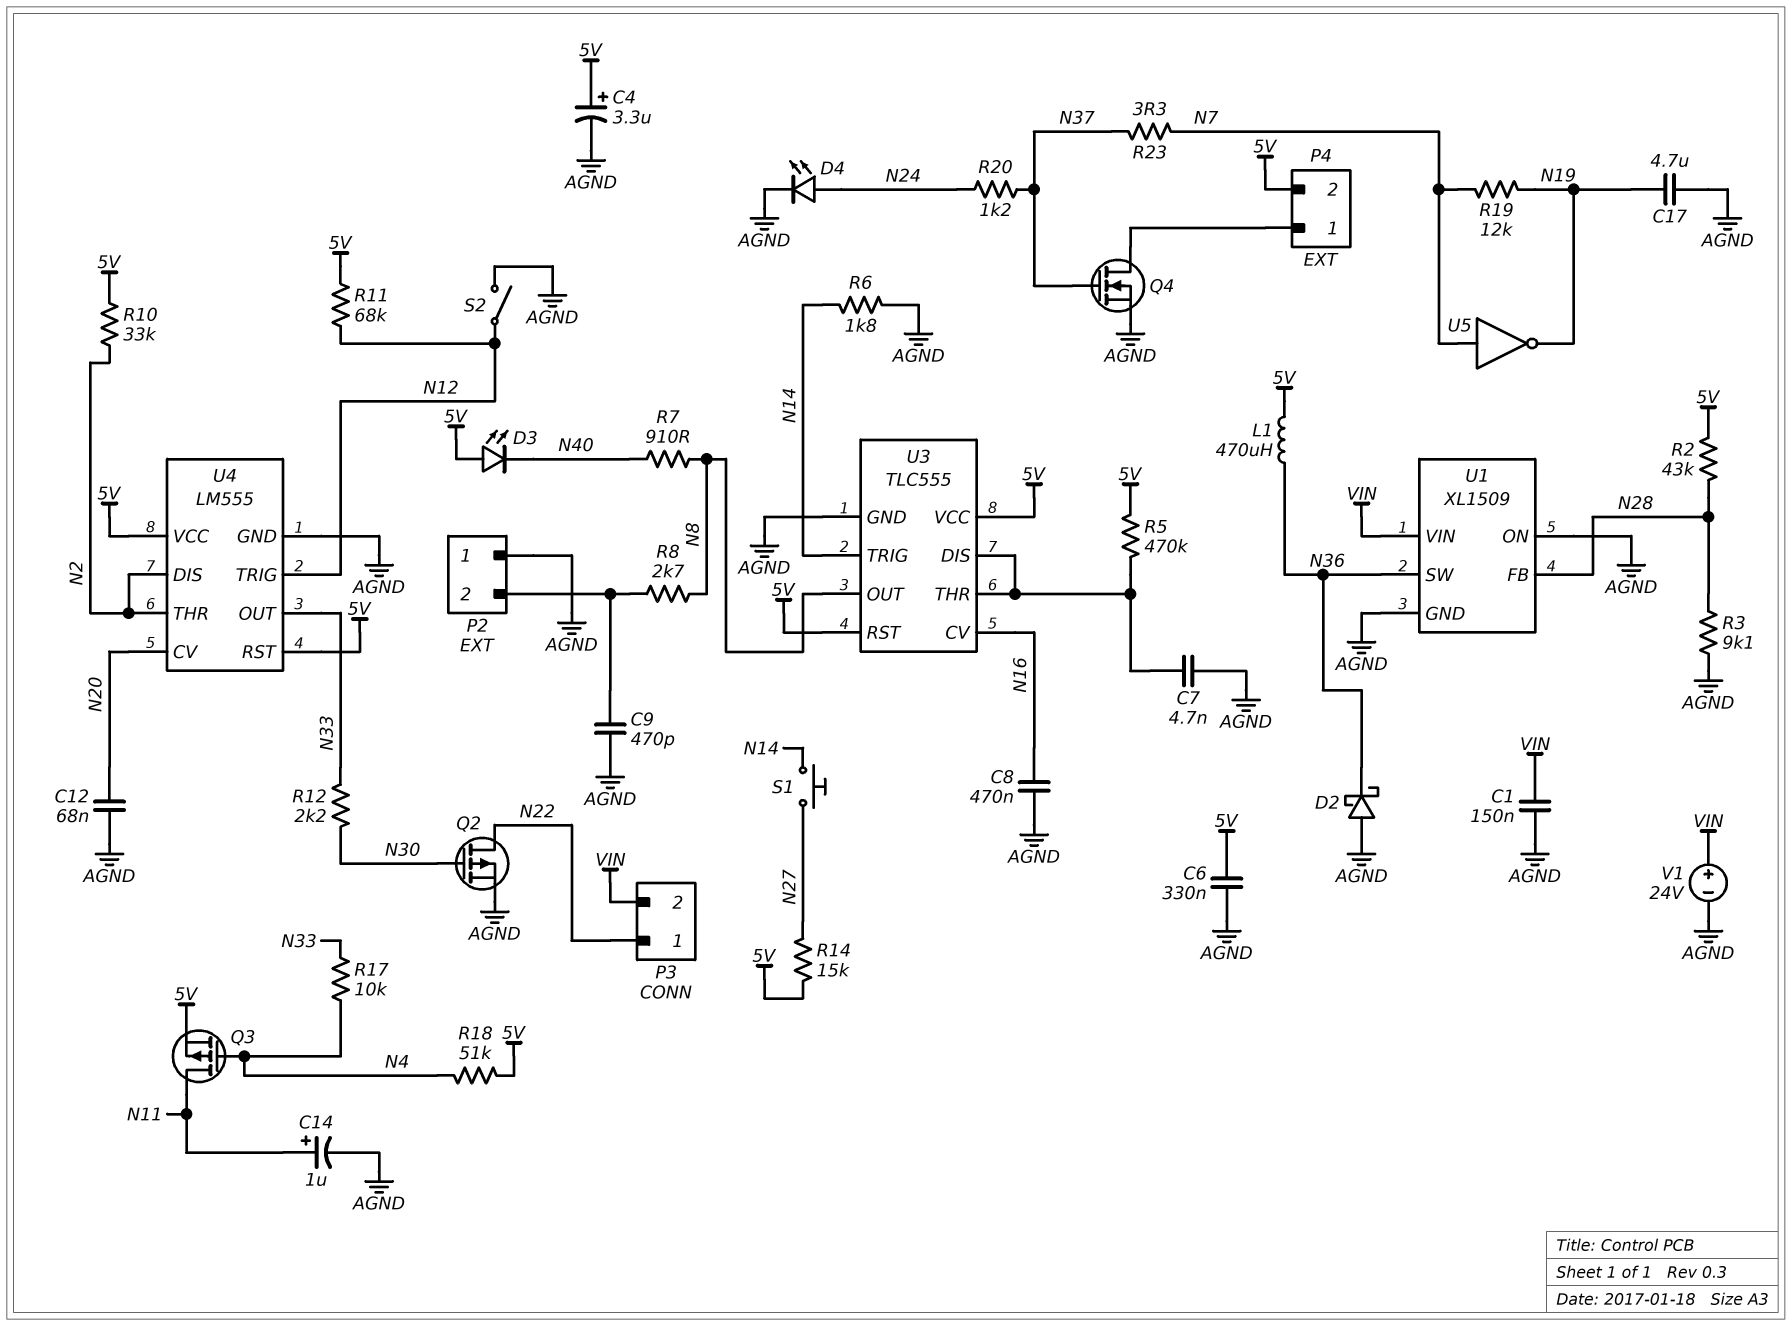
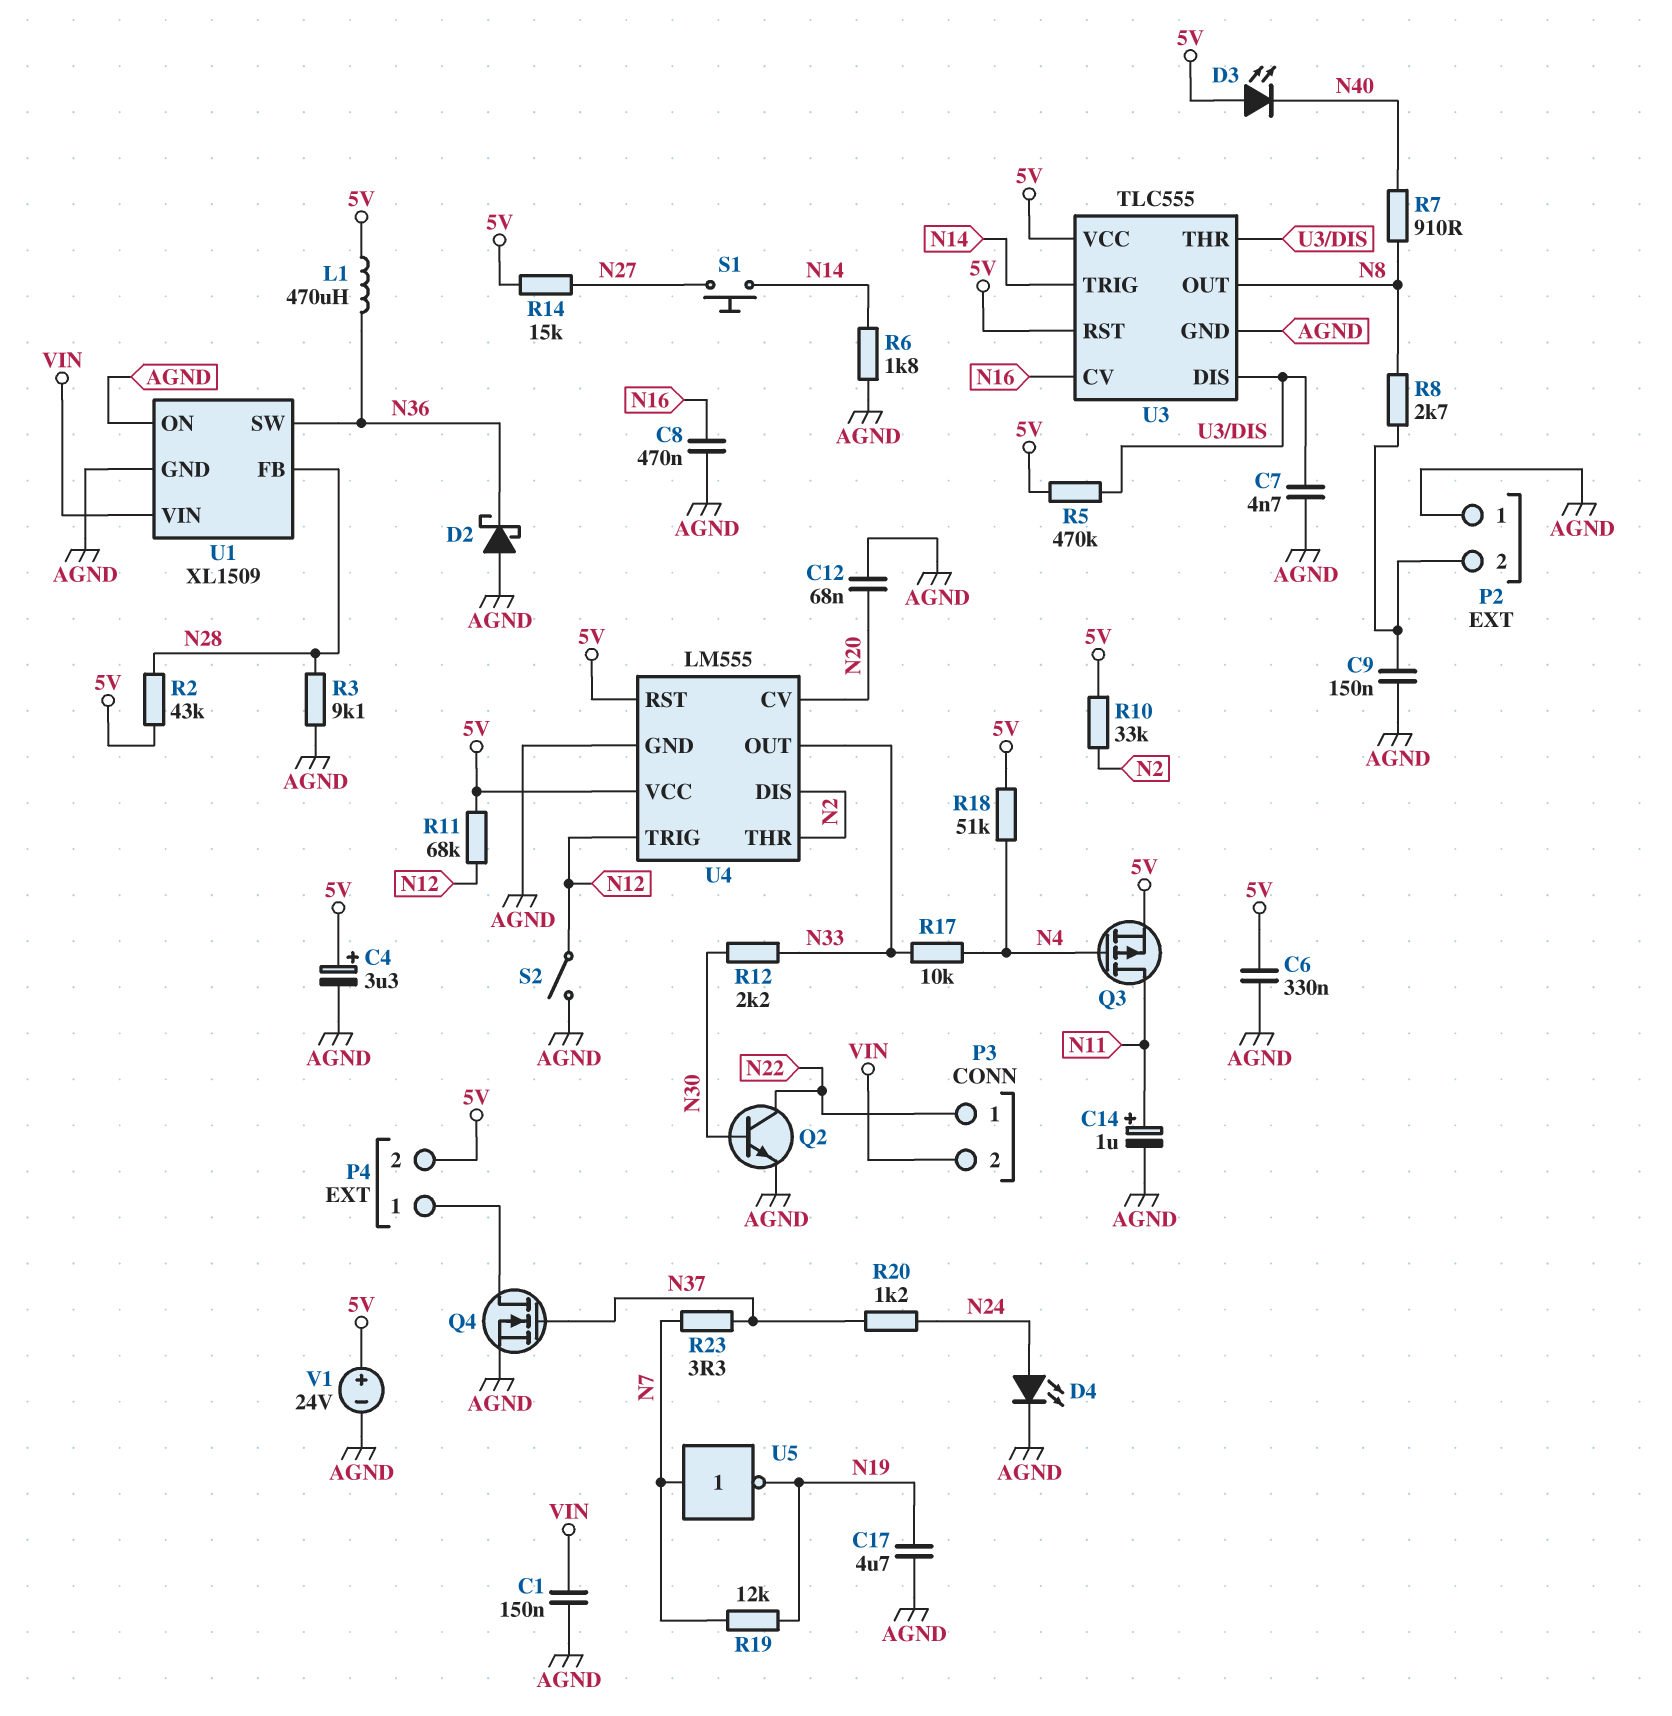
C9: 470pF (AGND, P2/2) -> 150nF (AGND, P2/2)
Q2: PMOS (G N30, D N22, S AGND) -> NPN (B N30, C N22, E AGND)
V1: 24V (plus VIN, minus AGND) -> 24V (plus 5V, minus AGND)

